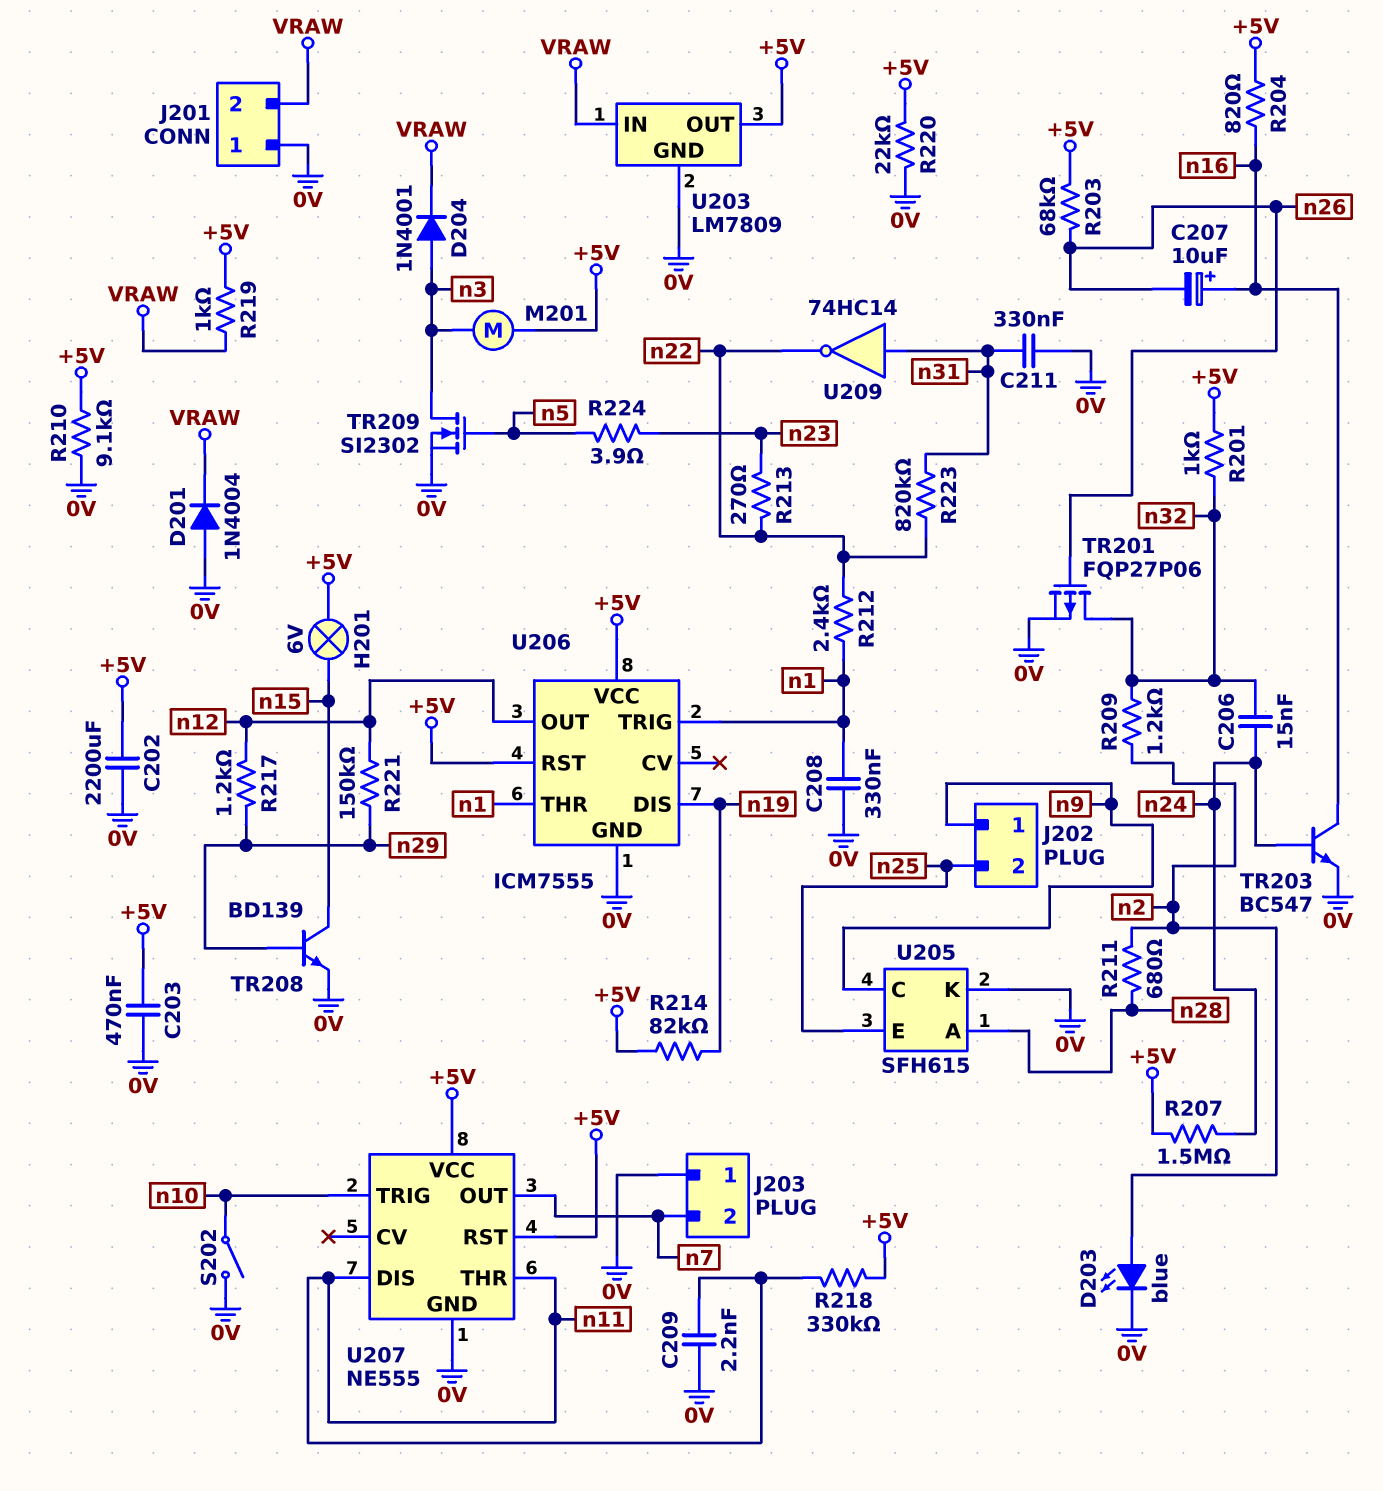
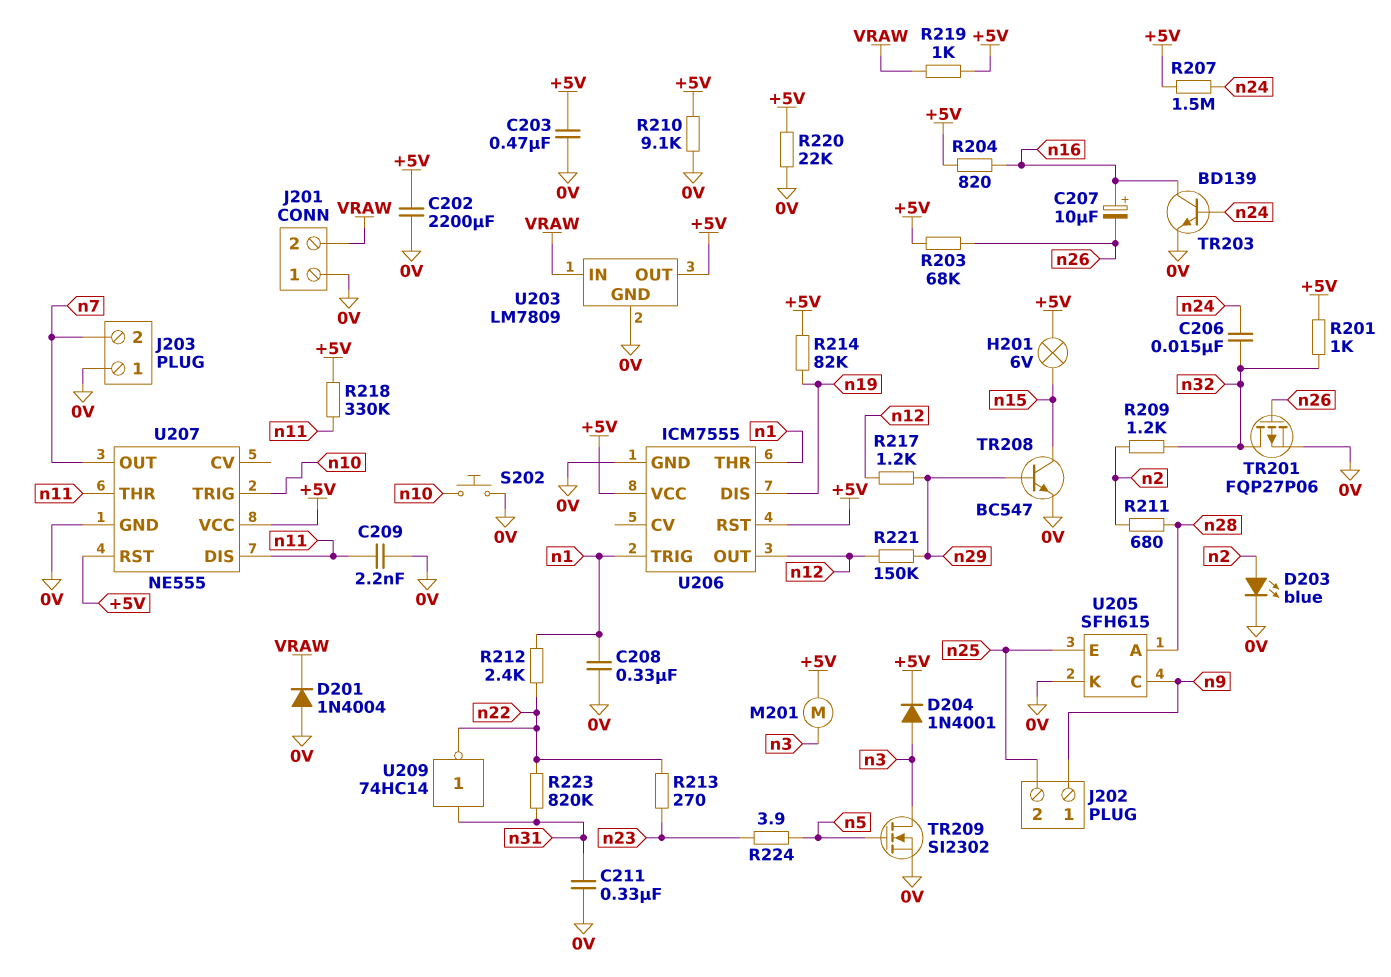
D204: diode 1N4001 (A n3, K VRAW) -> diode 1N4001 (A n3, K +5V)
S202: switch (0V, n10) -> button (0V, n10)
TR203: NPN BC547 (B n24, C n16, E 0V) -> NPN BD139 (B n24, C n16, E 0V)
TR208: NPN BD139 (B n29, C n15, E 0V) -> NPN BC547 (B n29, C n15, E 0V)

